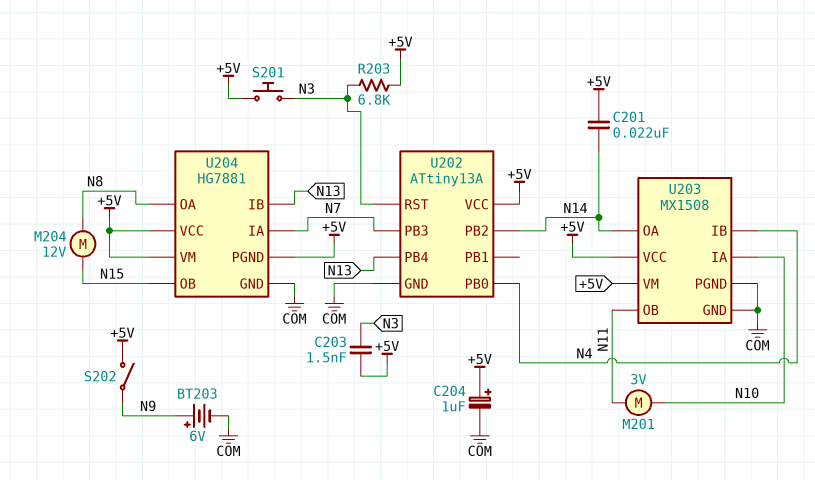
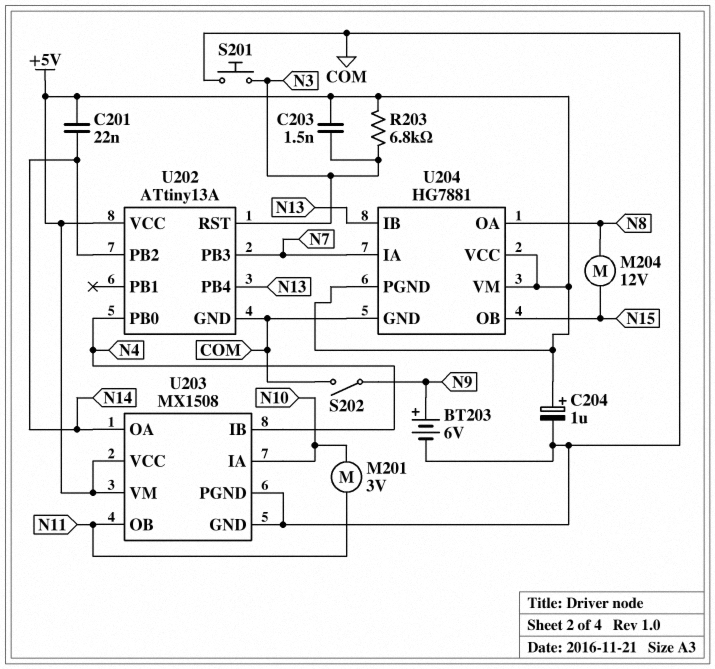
S201: button (+5V, N3) -> button (COM, N3)
S202: switch (+5V, N9) -> switch (COM, N9)

